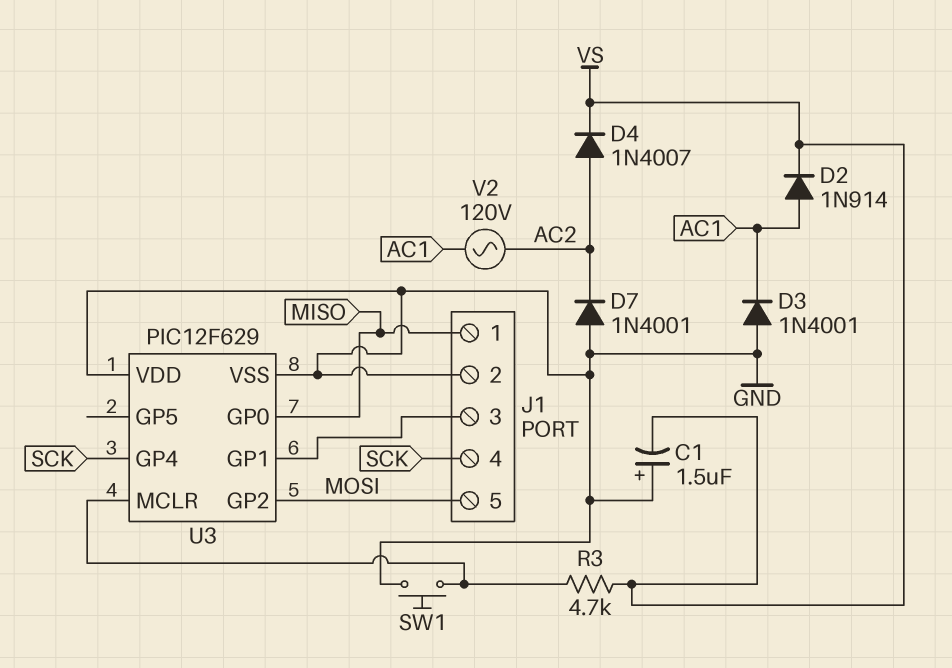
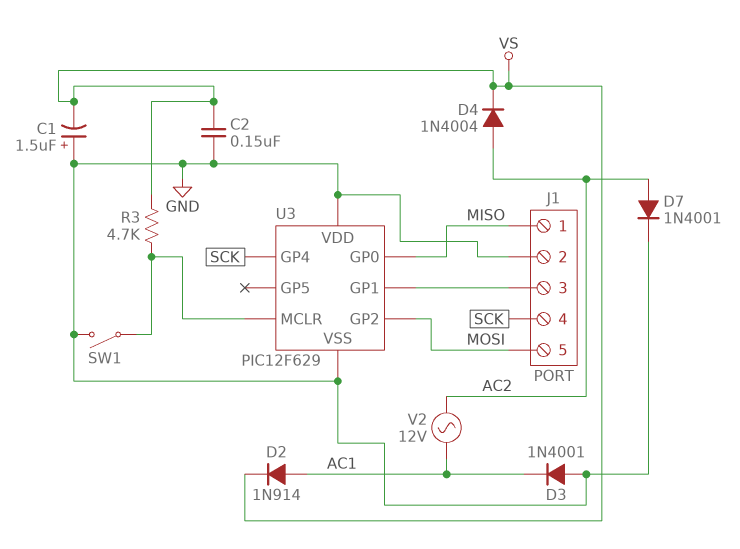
C2: none -> 150nF (GND, VS)
D4: diode 1N4007 (A AC2, K VS) -> diode 1N4004 (A AC2, K VS)
D7: diode 1N4001 (A GND, K AC2) -> diode 1N4001 (A AC2, K GND)
SW1: button (GND, U3/MCLR) -> switch (GND, U3/MCLR)
V2: AC 120V (AC1, AC2) -> AC 12V (AC1, AC2)

